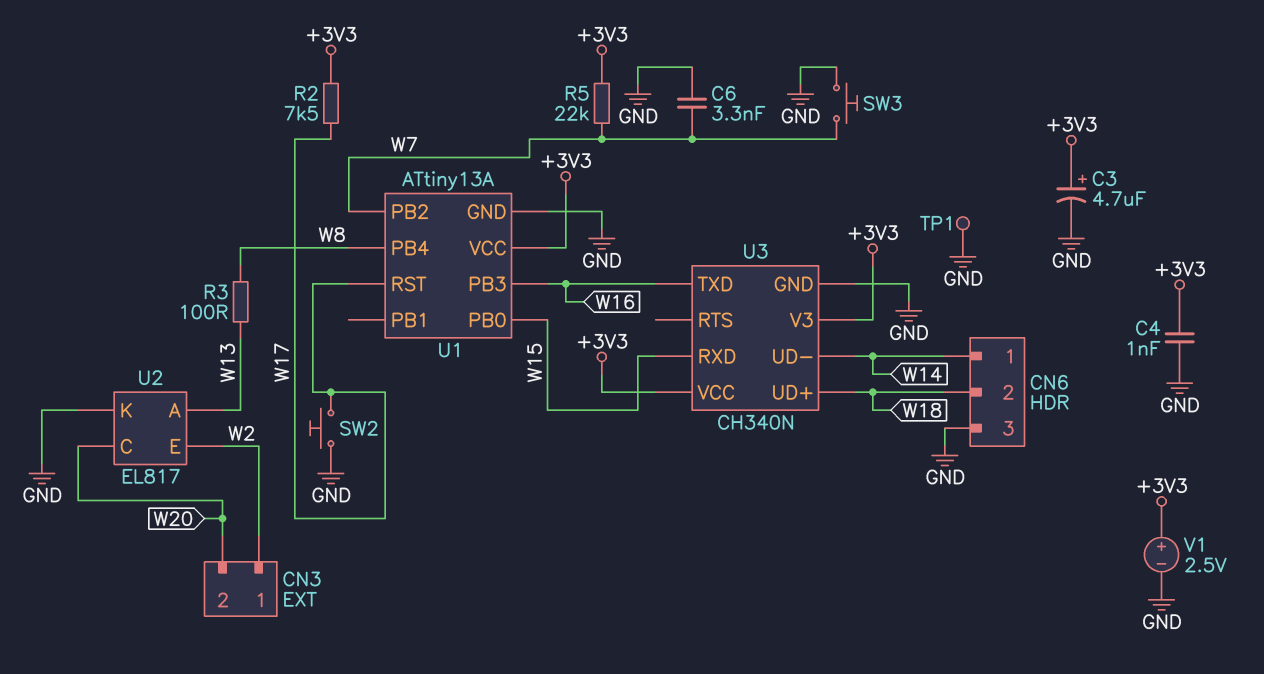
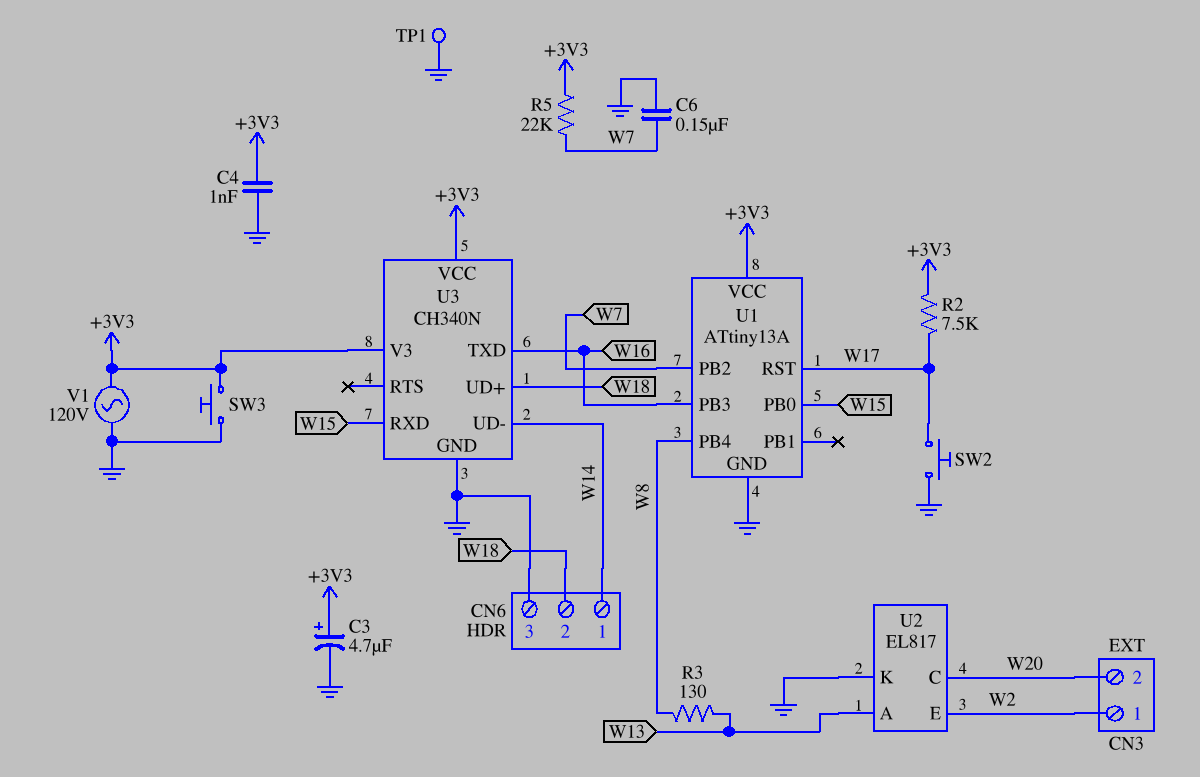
C6: 3.3nF (GND, W7) -> 150nF (GND, W7)
R3: 100 (W8, W13) -> 130 (W8, W13)
SW3: button (GND, W7) -> button (+3V3, GND)
V1: 2.5V (plus +3V3, minus GND) -> AC 120V (+3V3, GND)

